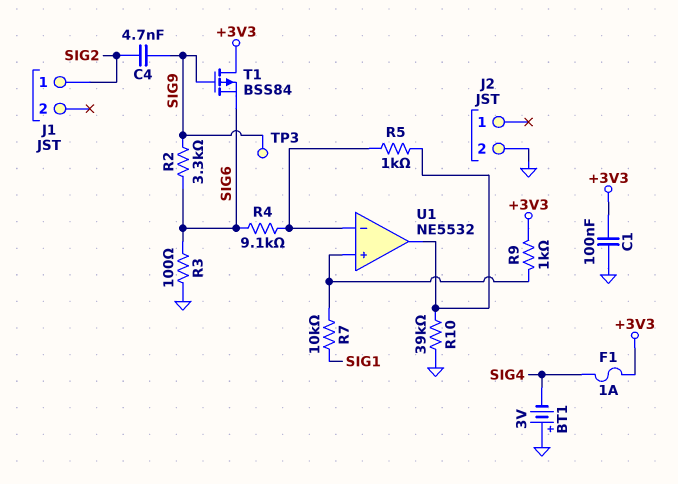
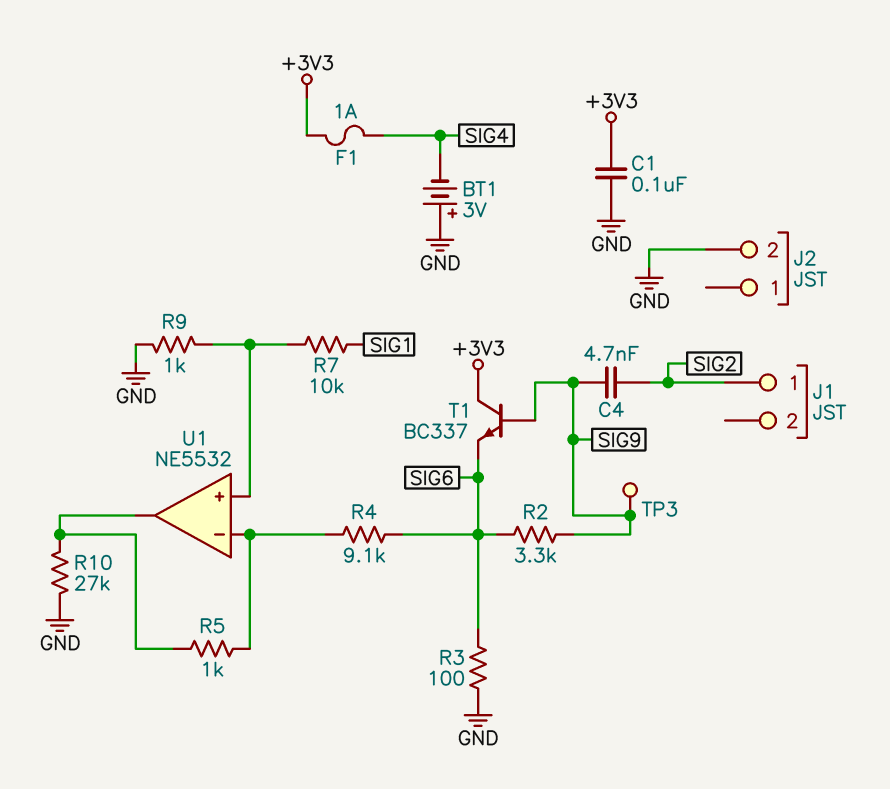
R9: 1k (+3V3, U1/in+) -> 1k (GND, U1/in+)
R10: 39k (GND, U1/out) -> 27k (GND, U1/out)
T1: PMOS BSS84 (G SIG9, D +3V3, S SIG6) -> NPN BC337 (B SIG9, C +3V3, E SIG6)

